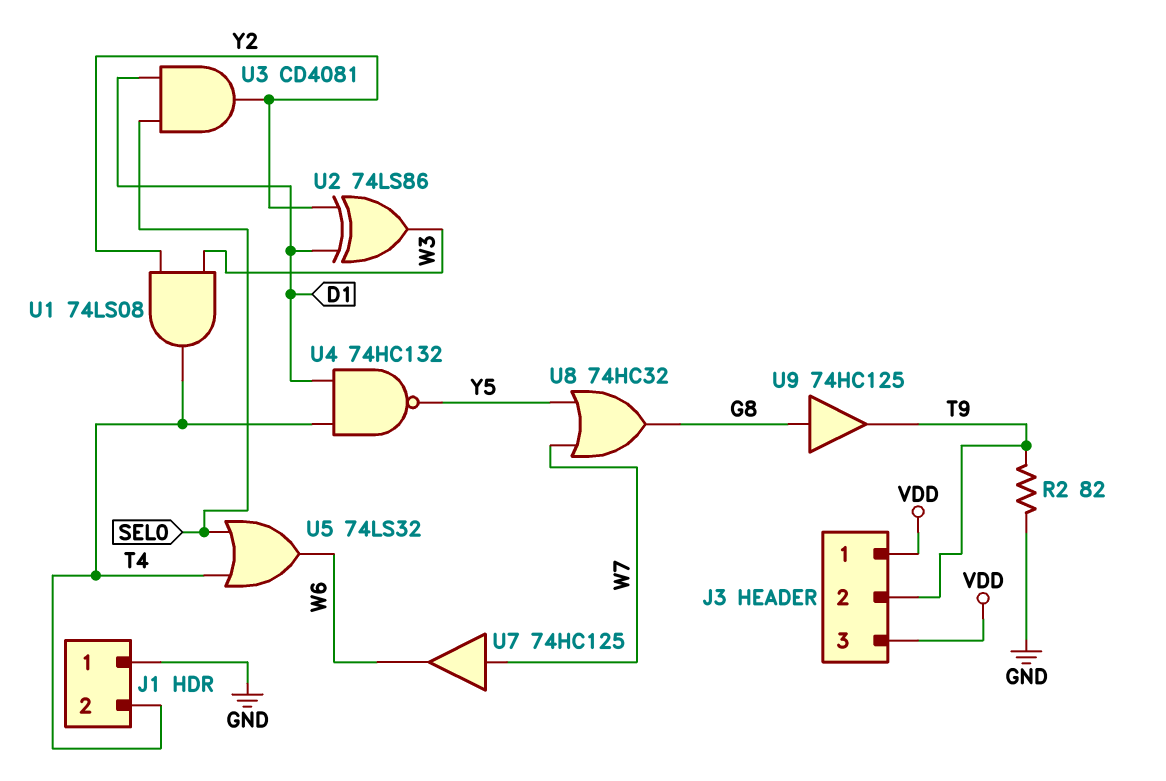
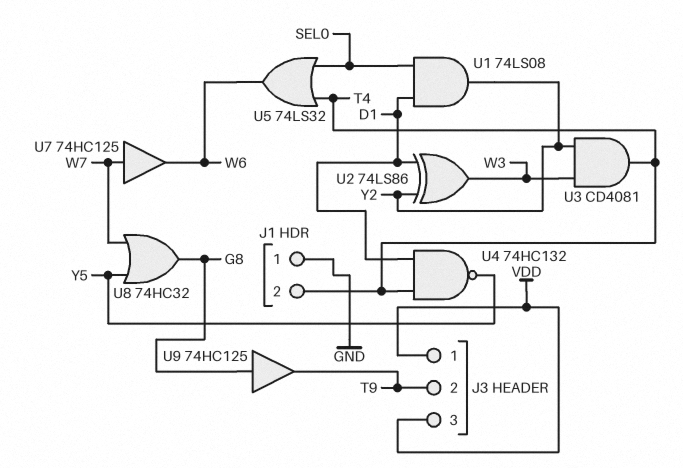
R2: 82 (GND, T9) -> none
U1: AND 74LS08 (in W3, in Y2, out T4) -> AND 74LS08 (in D1, in SEL0, out Y2)
U3: AND CD4081 (in D1, in SEL0, out Y2) -> AND CD4081 (in W3, in Y2, out T4)

